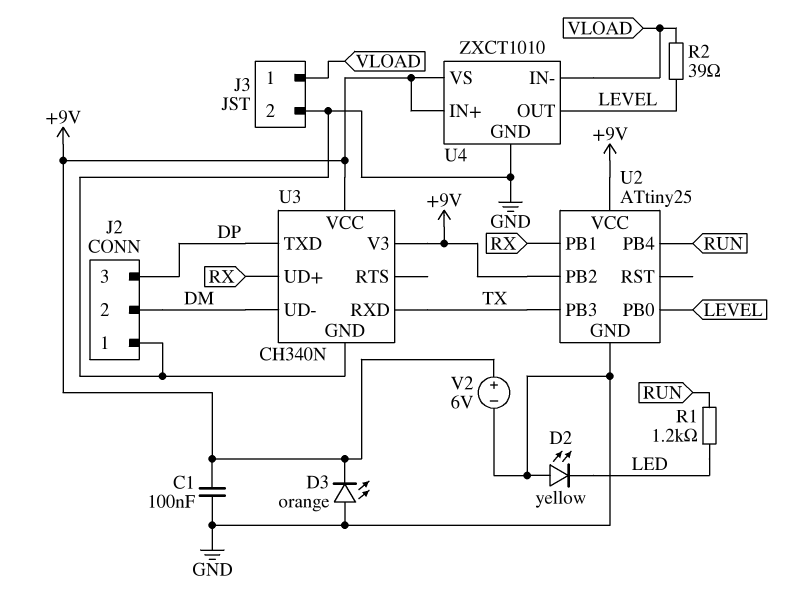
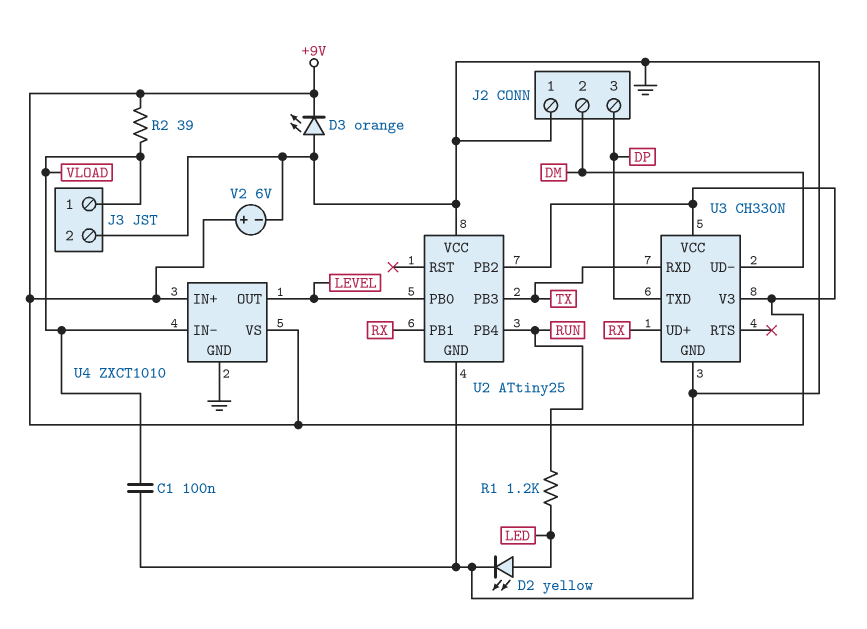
C1: 100nF (+9V, GND) -> 100nF (GND, VLOAD)
D2: LED yellow (A GND, K LED) -> LED yellow (A LED, K GND)
R2: 39 (LEVEL, VLOAD) -> 39 (+9V, VLOAD)
U2 pin VCC: +9V -> GND
U3: CH340N -> CH330N

